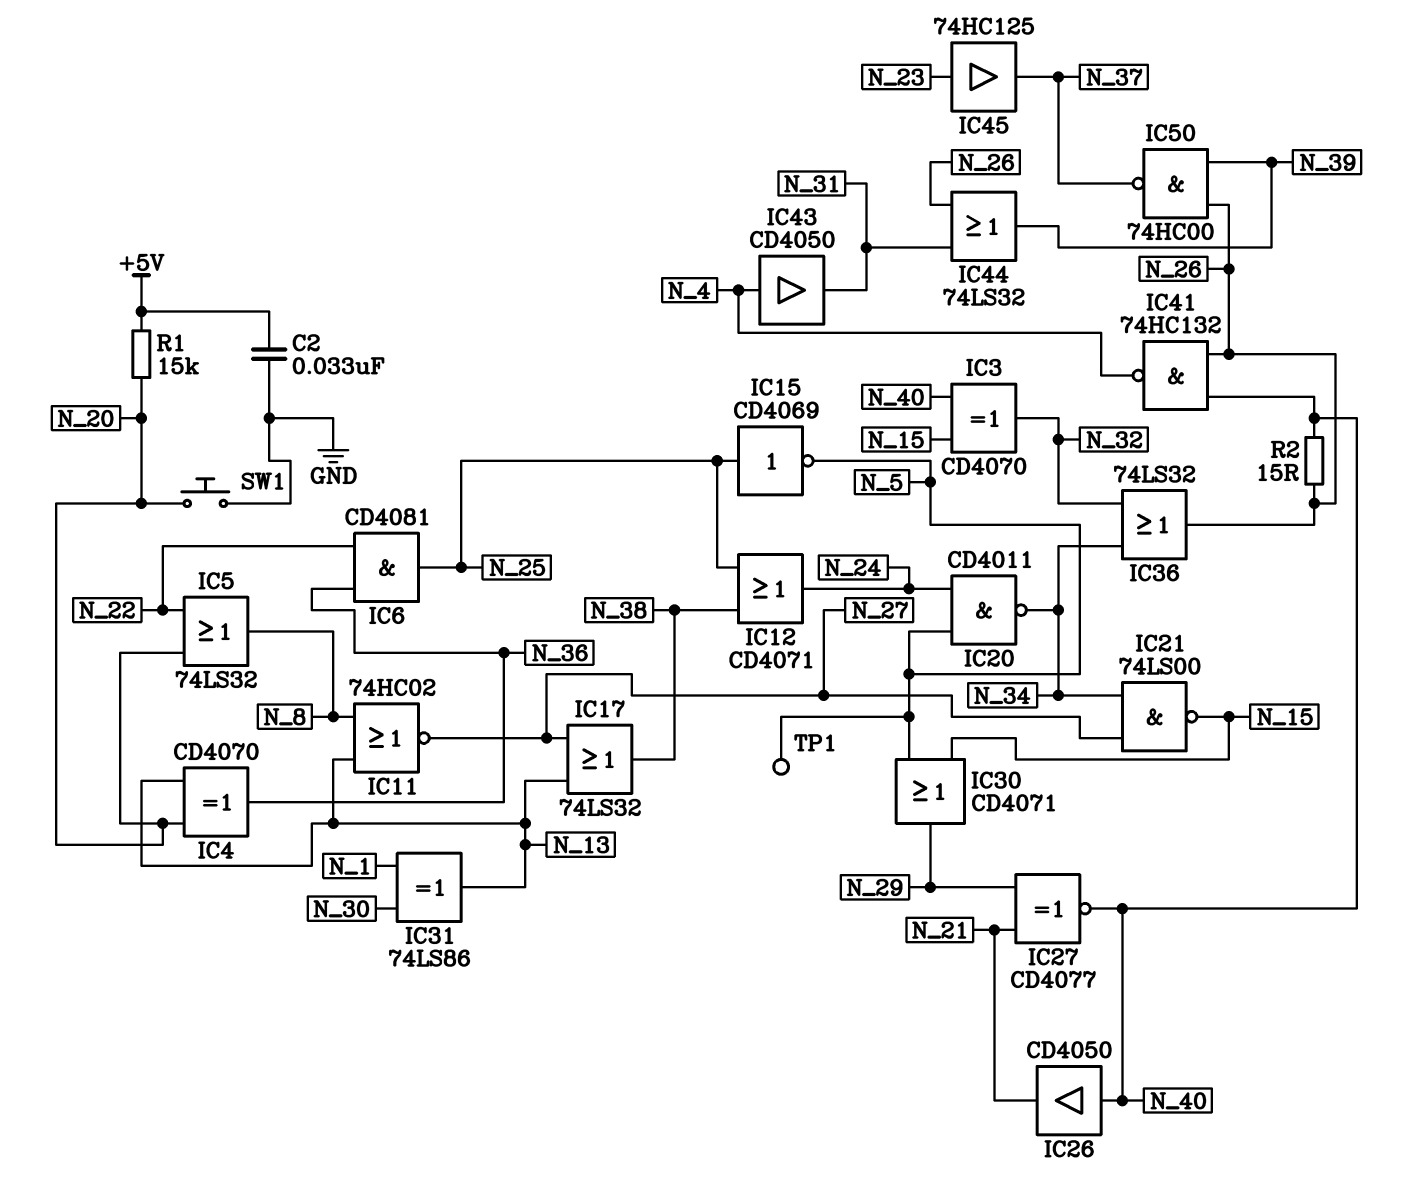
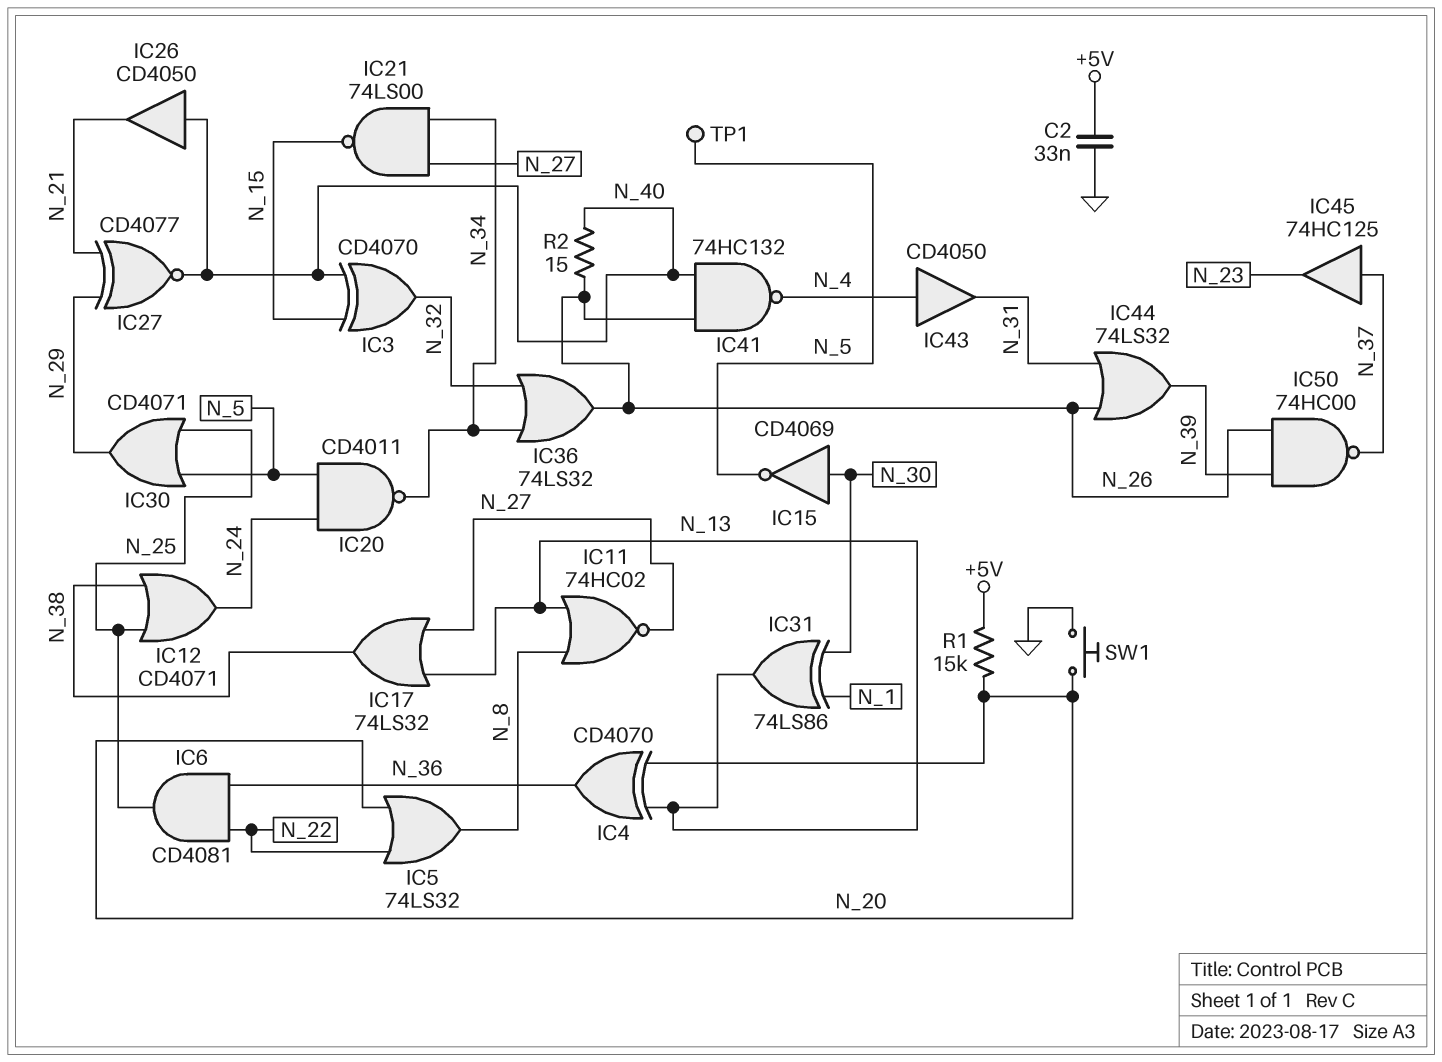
IC15: NOT CD4069 (in N_25, out N_5) -> NOT CD4069 (in N_30, out N_5)
IC30: OR CD4071 (in N_5, in N_15, out N_29) -> OR CD4071 (in N_5, in N_25, out N_29)
IC45: buffer 74HC125 (in N_23, out N_37) -> buffer 74HC125 (in N_37, out N_23)

